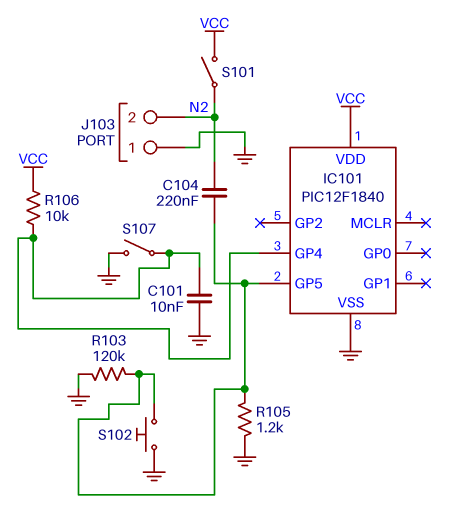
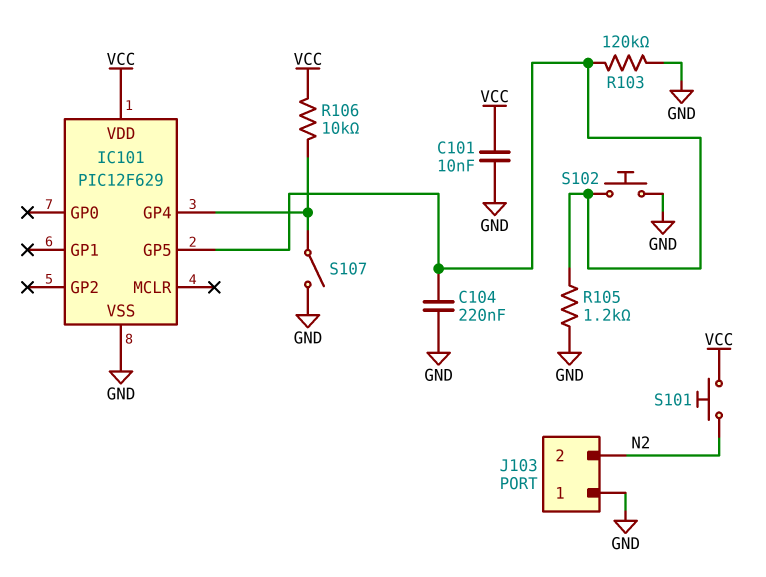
C101: 10nF (GND, IC101/GP4) -> 10nF (GND, VCC)
C104: 220nF (IC101/GP5, N2) -> 220nF (GND, IC101/GP5)
IC101: PIC12F1840 -> PIC12F629
S101: switch (N2, VCC) -> button (N2, VCC)

